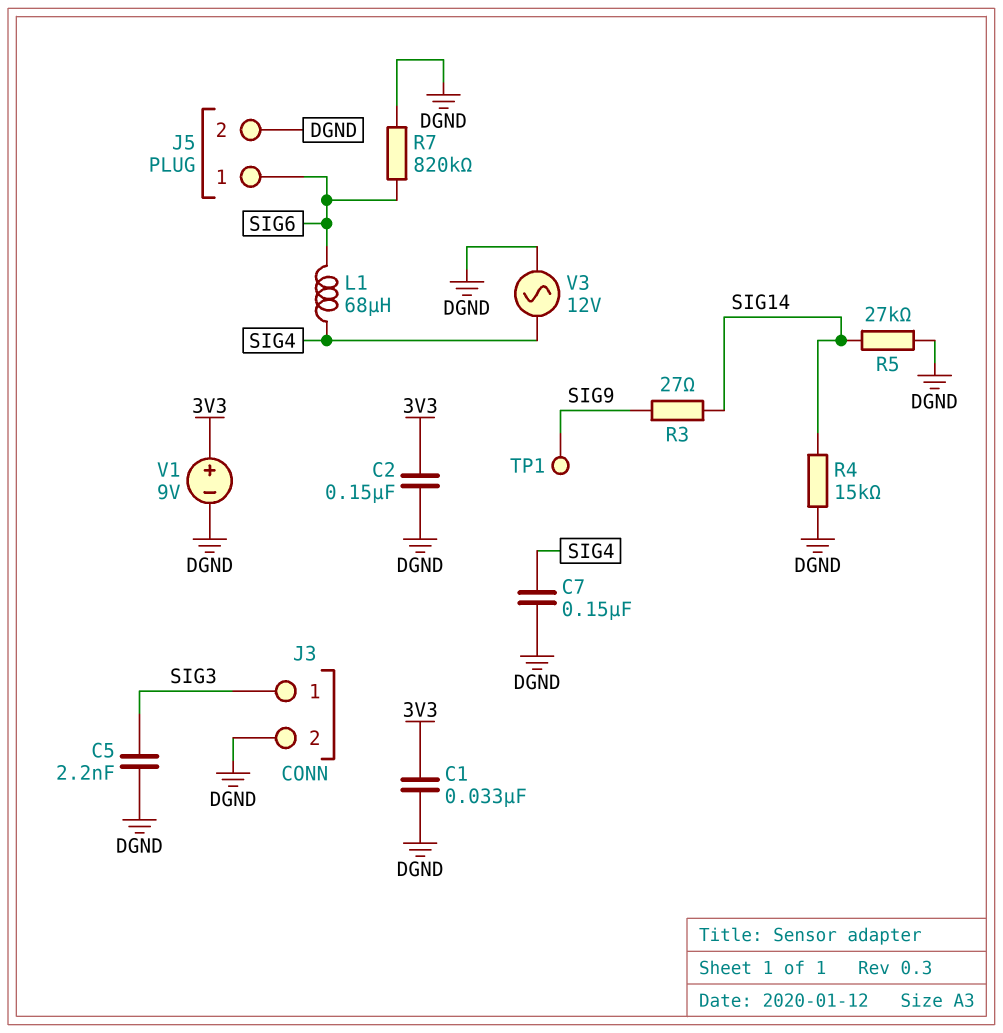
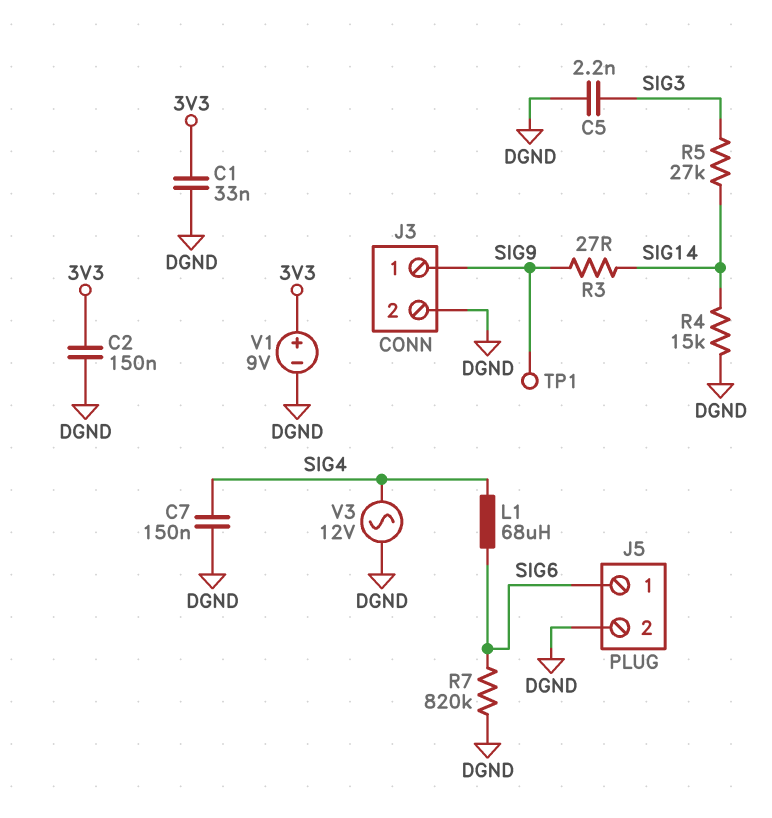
J3 pin 1: SIG3 -> SIG9
R5: 27k (DGND, SIG14) -> 27k (SIG3, SIG14)

